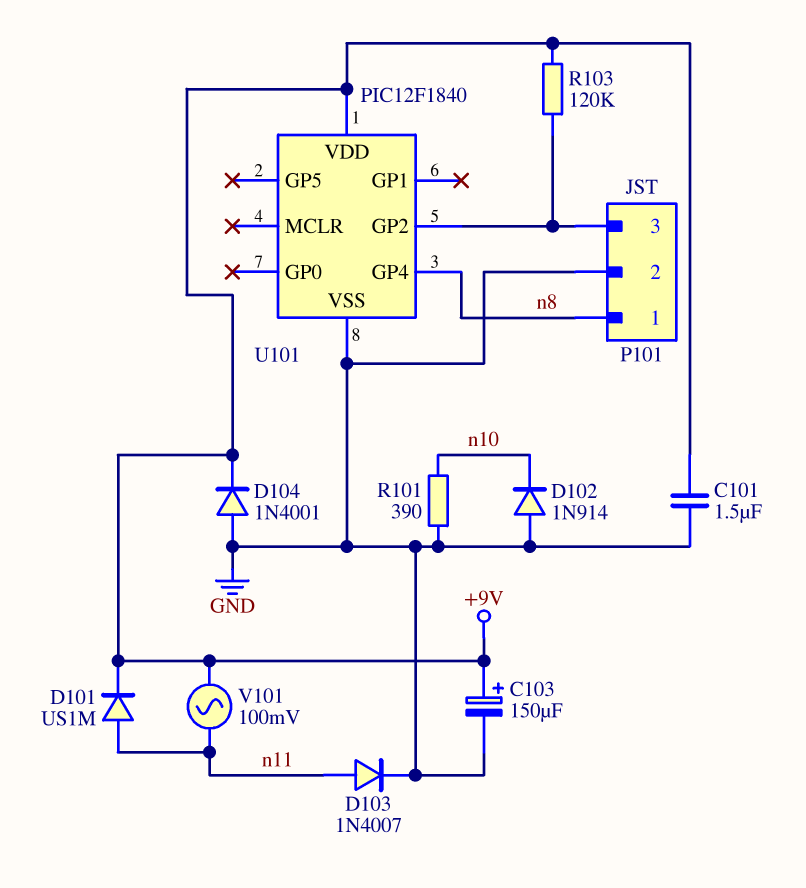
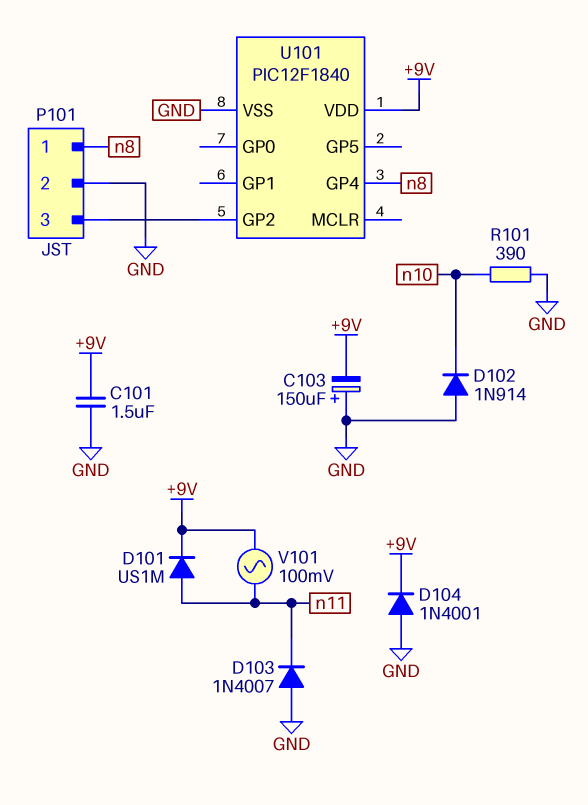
C103: 150uF (plus +9V, minus GND) -> 150uF (plus GND, minus +9V)
D103: diode 1N4007 (A n11, K GND) -> diode 1N4007 (A GND, K n11)
R103: 120k (+9V, P101/3) -> none

